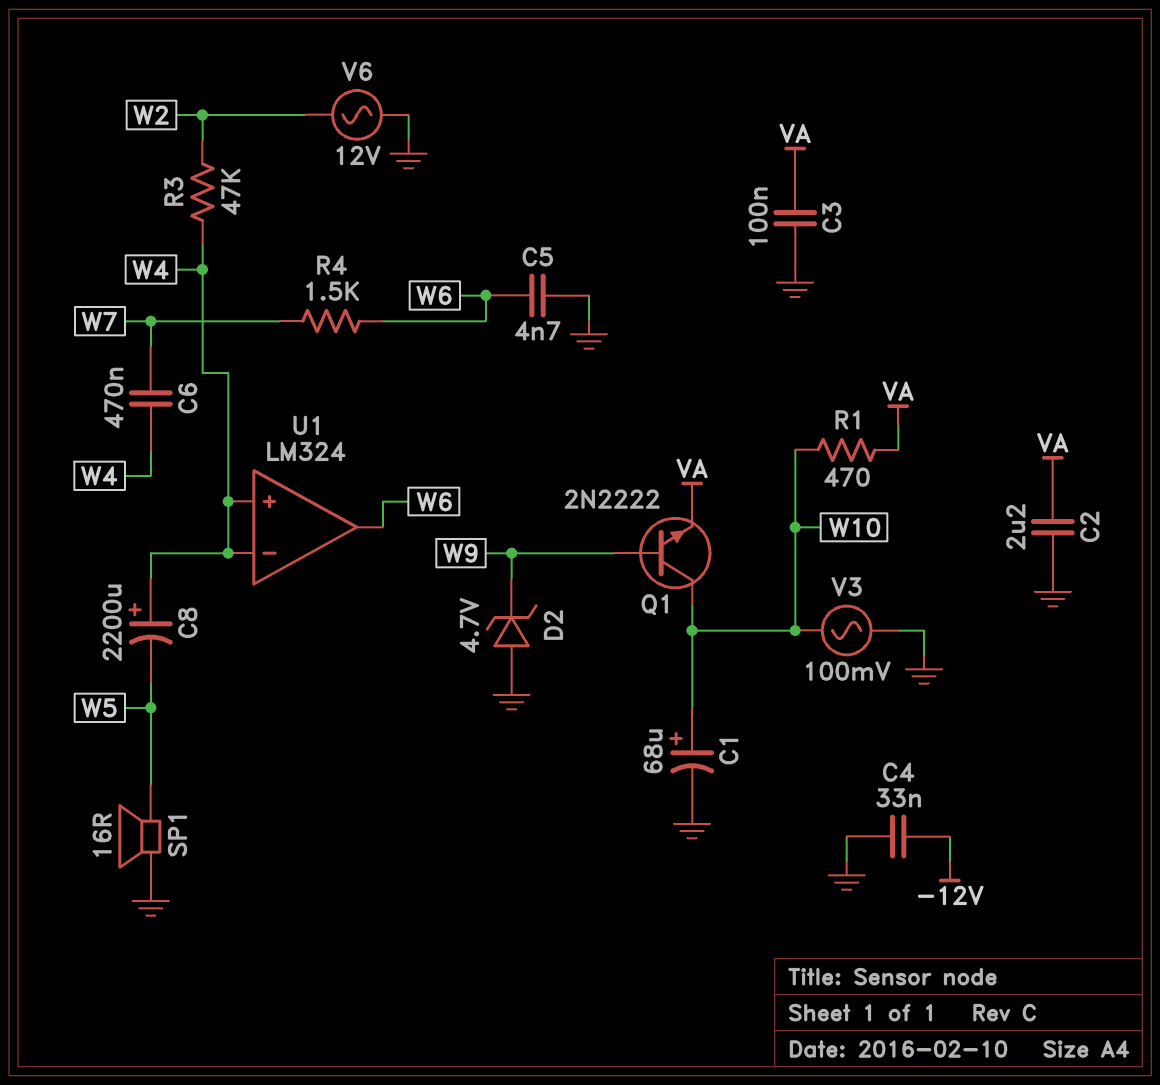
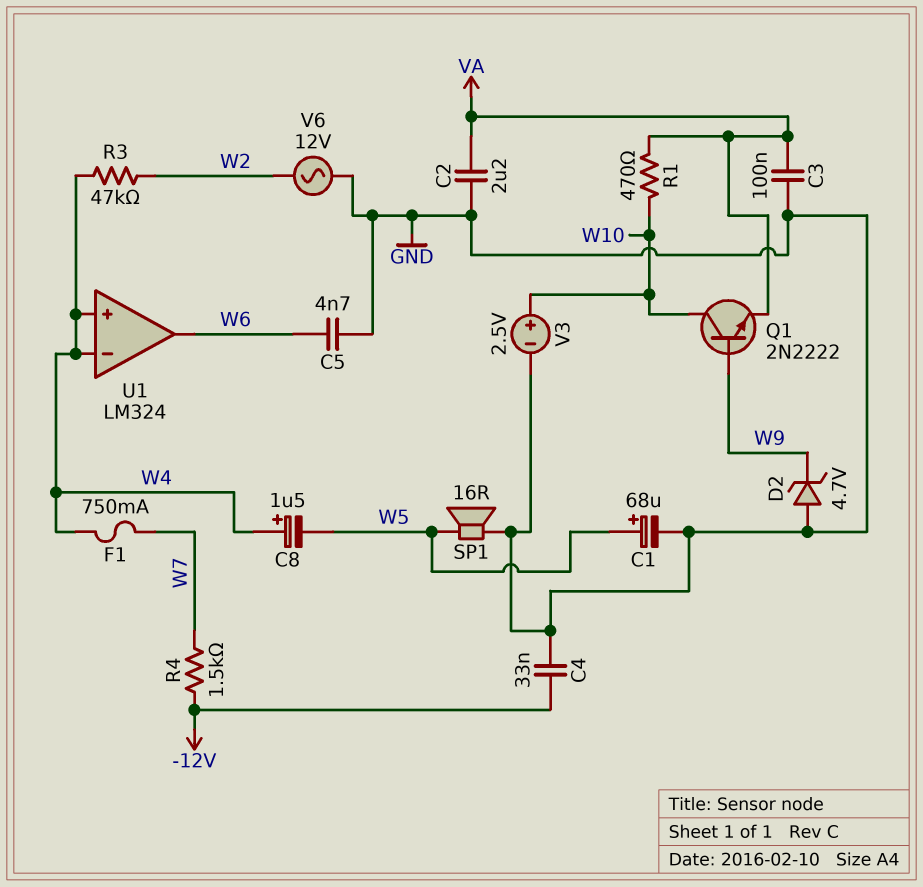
C1: 68uF (plus W10, minus GND) -> 68uF (plus W5, minus GND)
C6: 470nF (W4, W7) -> none
C8: 2200uF (plus W4, minus W5) -> 1.5uF (plus W4, minus W5)
F1: none -> 750mA (W4, W7)
R4: 1.5k (W6, W7) -> 1.5k (-12V, W7)
V3: AC 100mV (GND, W10) -> 2.5V (plus W10, minus GND)

